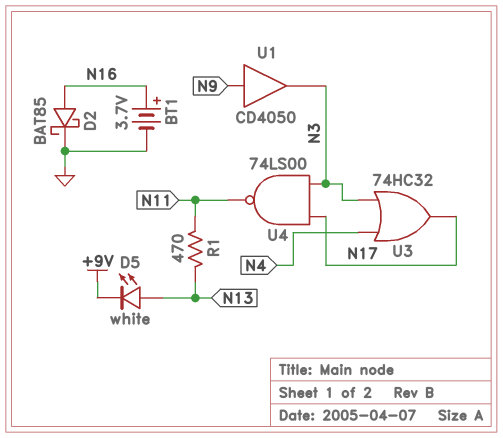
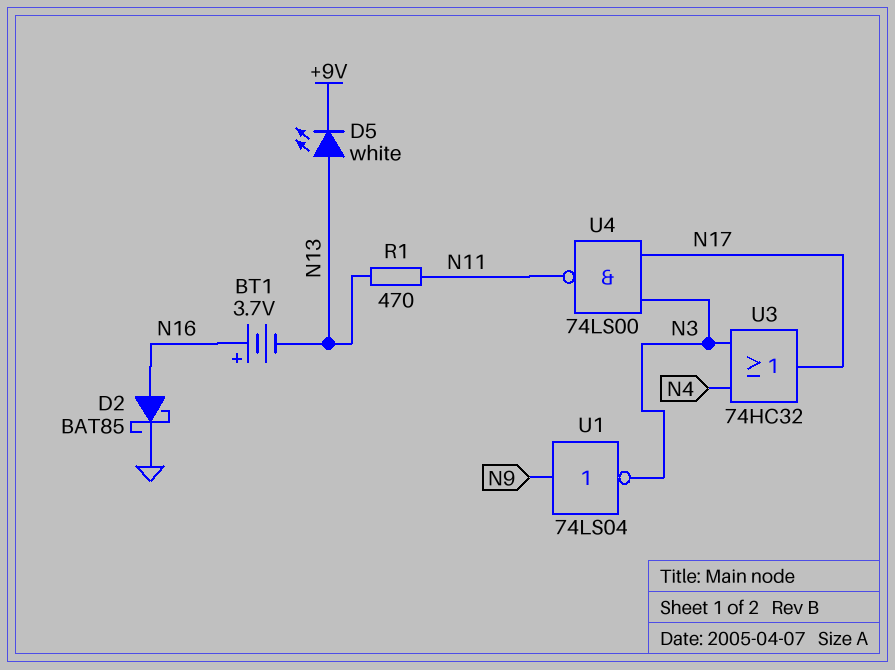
BT1: 3.7V (plus N16, minus GND) -> 3.7V (plus N16, minus N13)
U1: buffer CD4050 (in N9, out N3) -> NOT 74LS04 (in N9, out N3)

